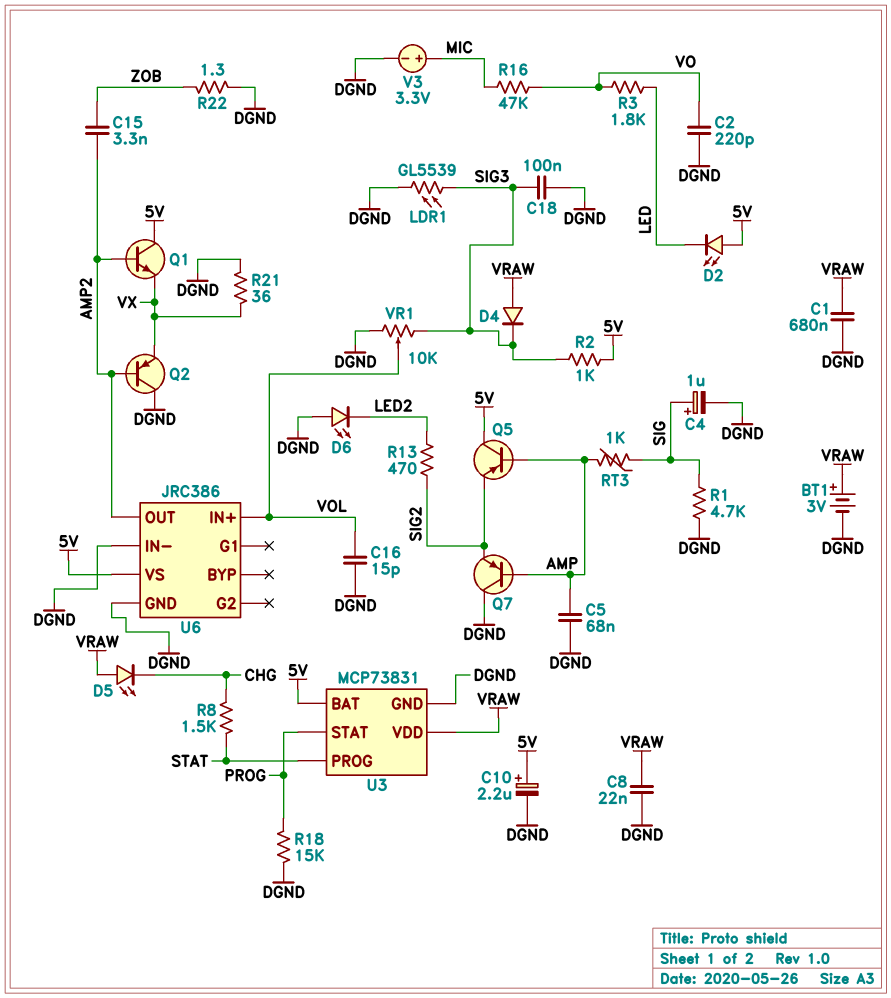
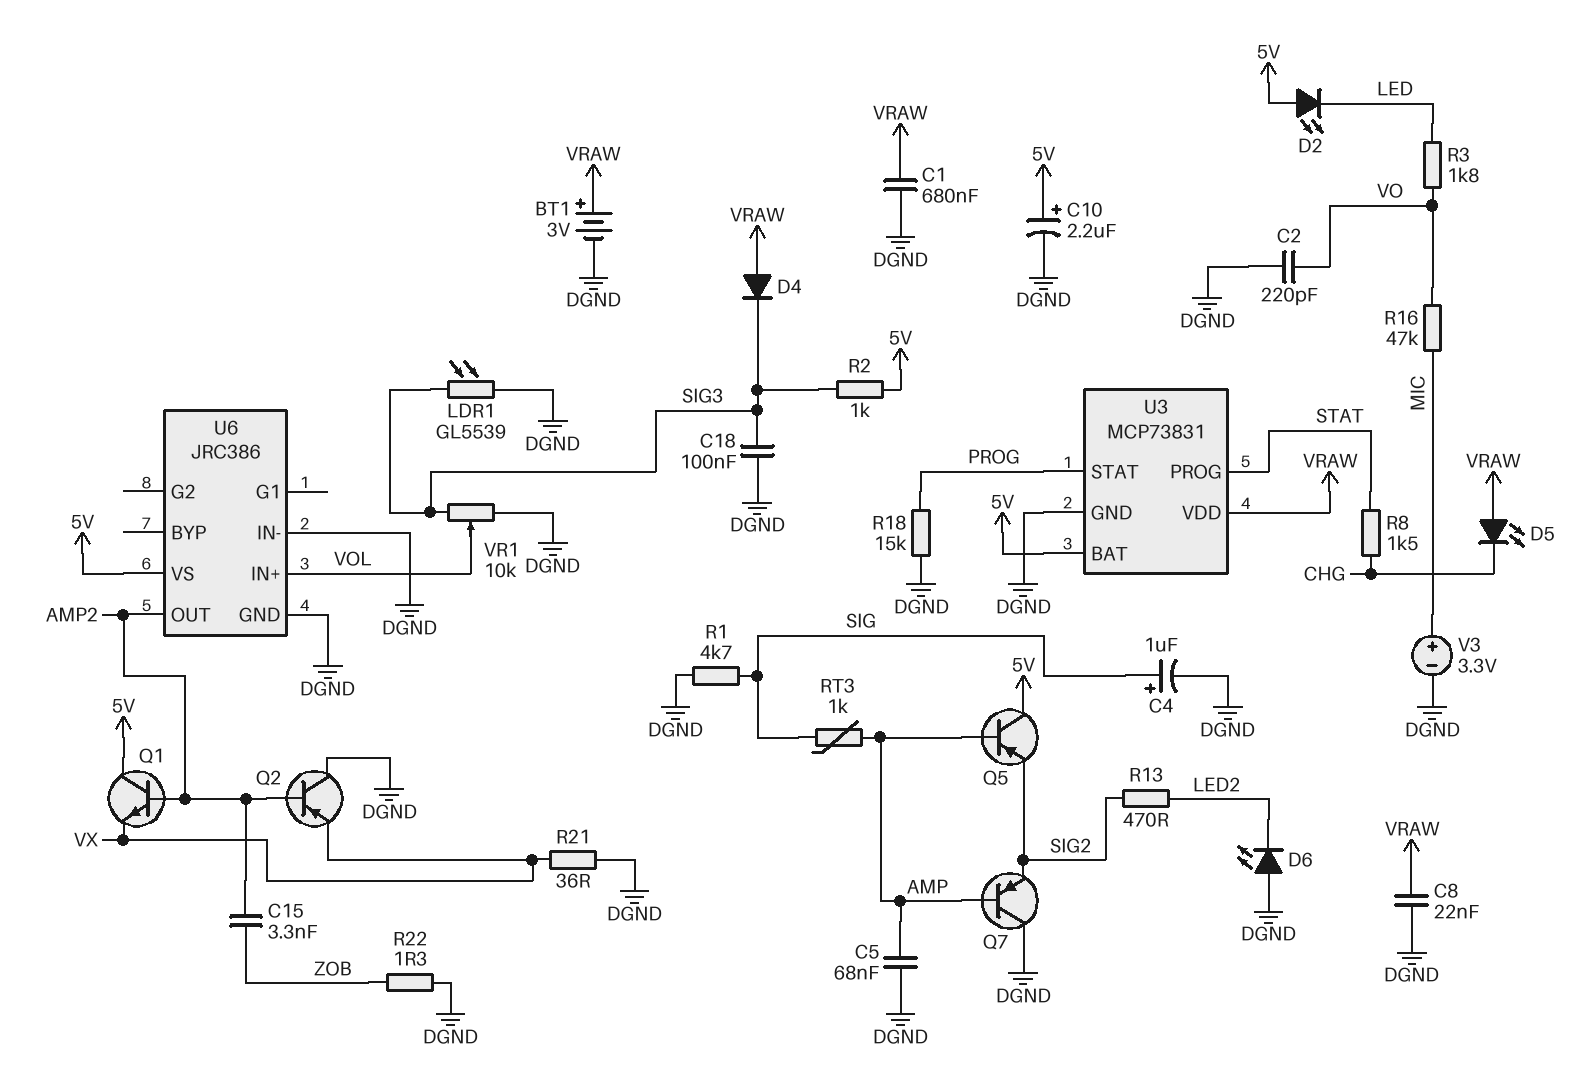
C16: 15pF (DGND, VOL) -> none

